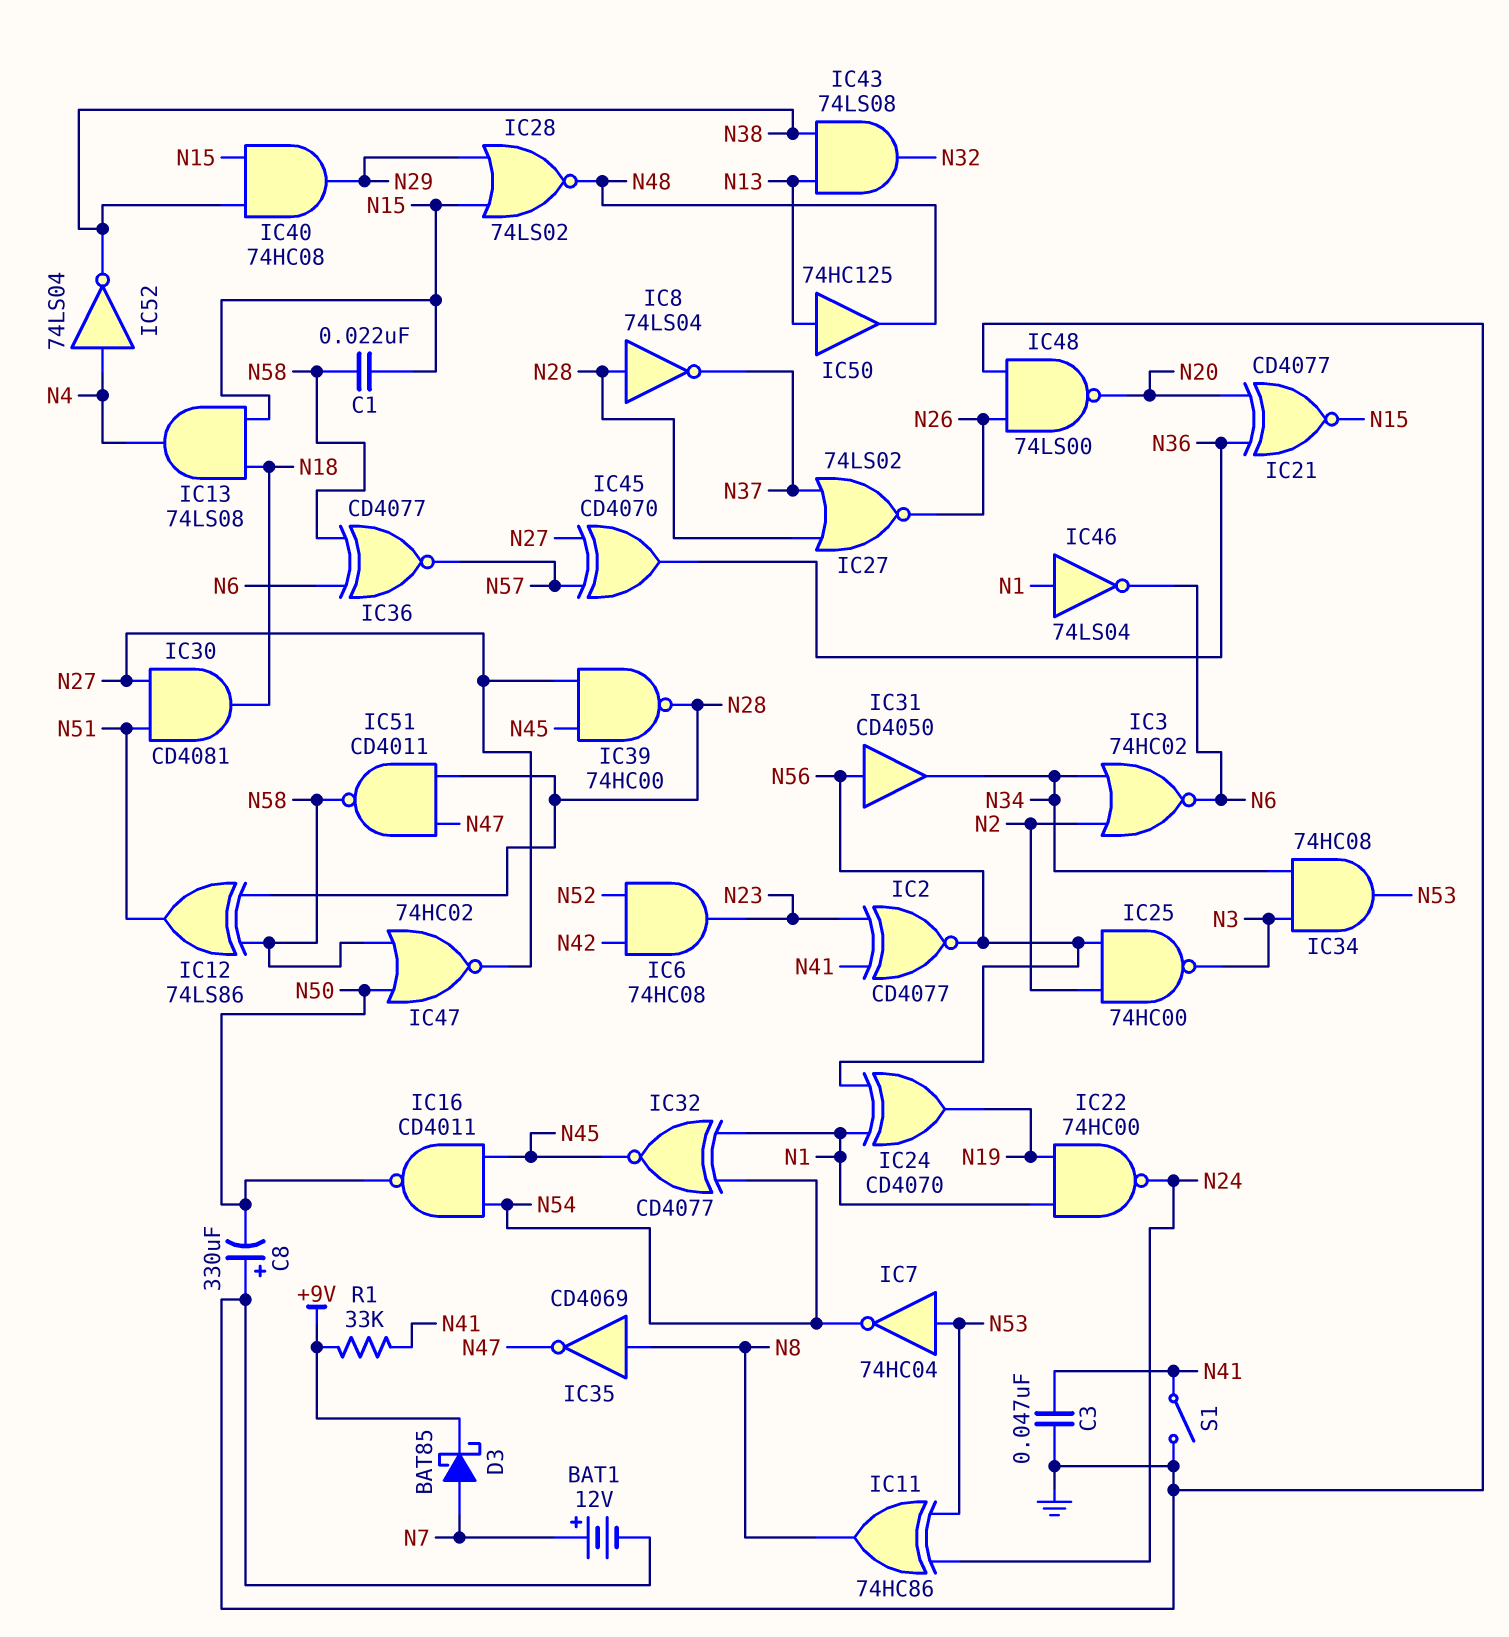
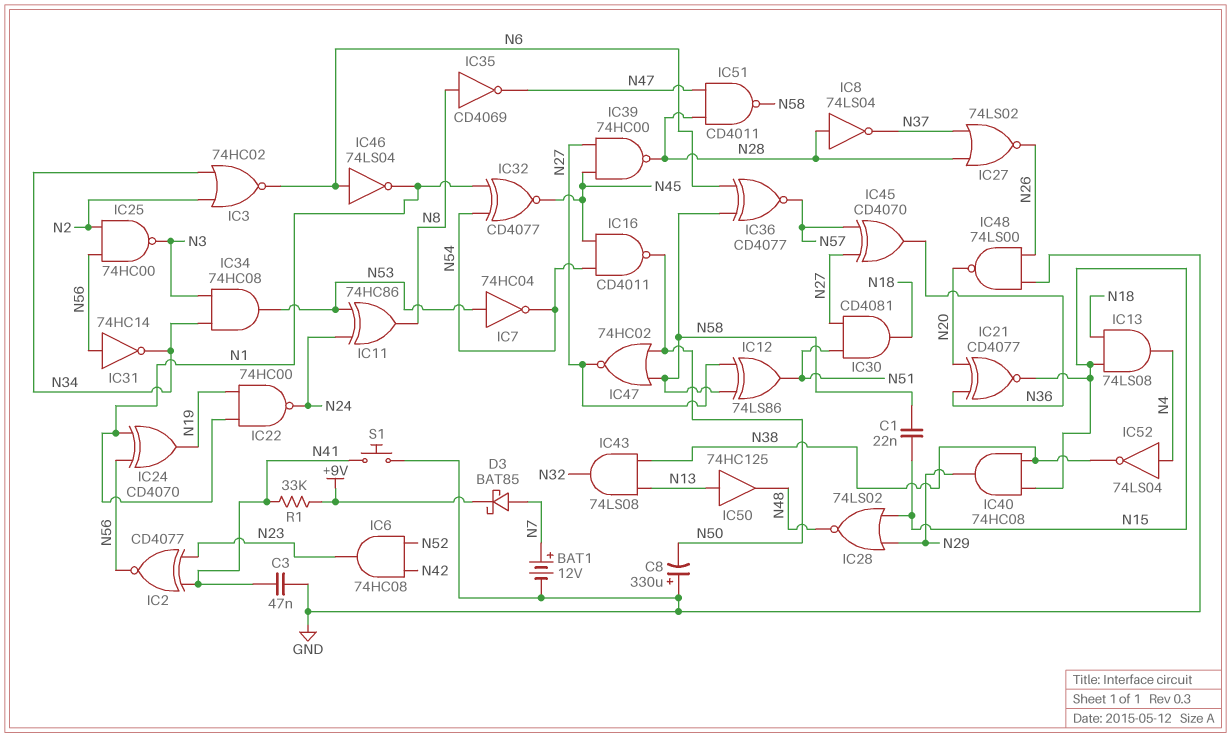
IC12: XOR 74LS86 (in N28, in N58, out N51) -> XOR 74LS86 (in N27, in N58, out N51)
IC31: buffer CD4050 (in N56, out N34) -> NOT 74HC14 (in N56, out N34)
IC46: NOT 74LS04 (in N1, out N6) -> NOT 74LS04 (in N6, out N1)
S1: switch (GND, N41) -> button (GND, N41)

